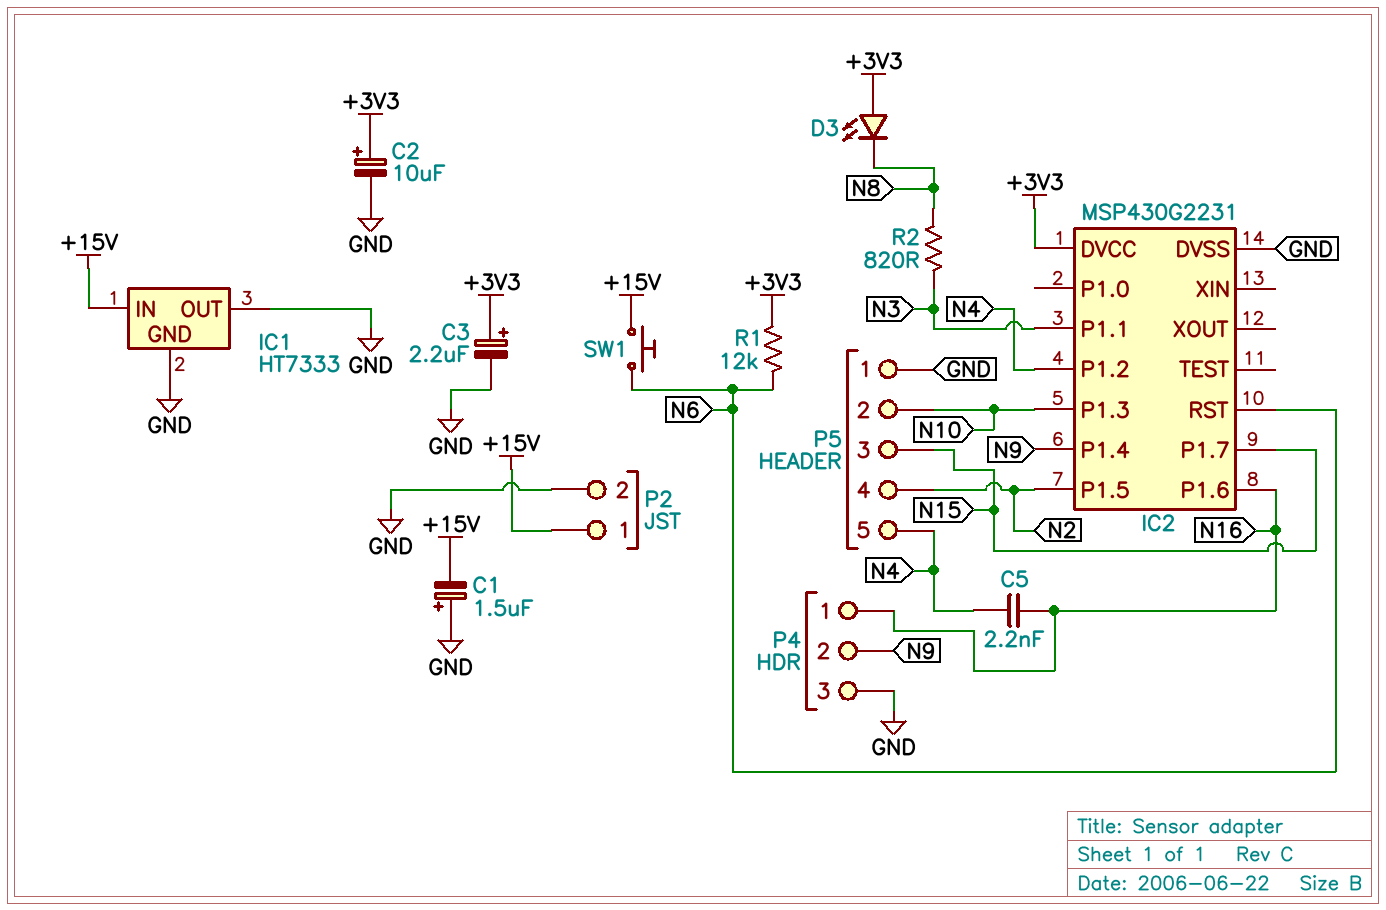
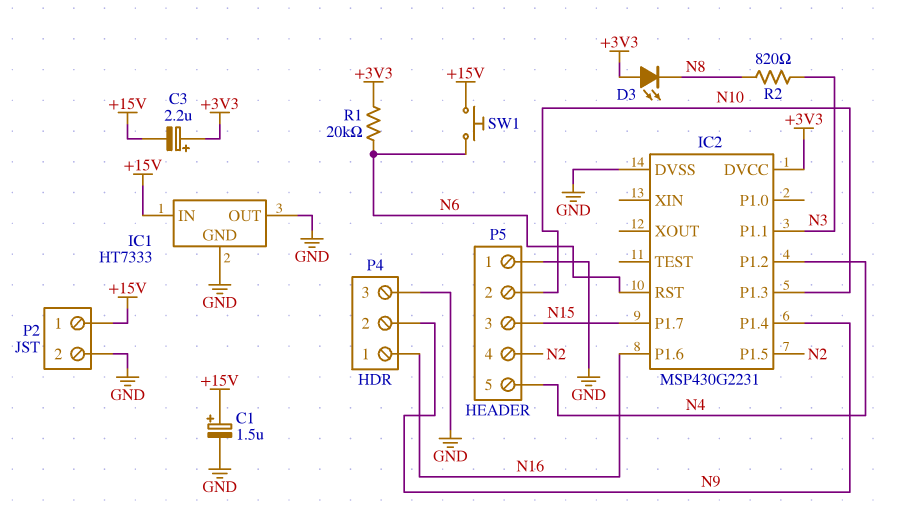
C1: 1.5uF (plus GND, minus +15V) -> 1.5uF (plus +15V, minus GND)
C2: 10uF (plus +3V3, minus GND) -> none
C3: 2.2uF (plus +3V3, minus GND) -> 2.2uF (plus +3V3, minus +15V)
C5: 2.2nF (N4, N16) -> none
R1: 12k (+3V3, N6) -> 20k (+3V3, N6)

